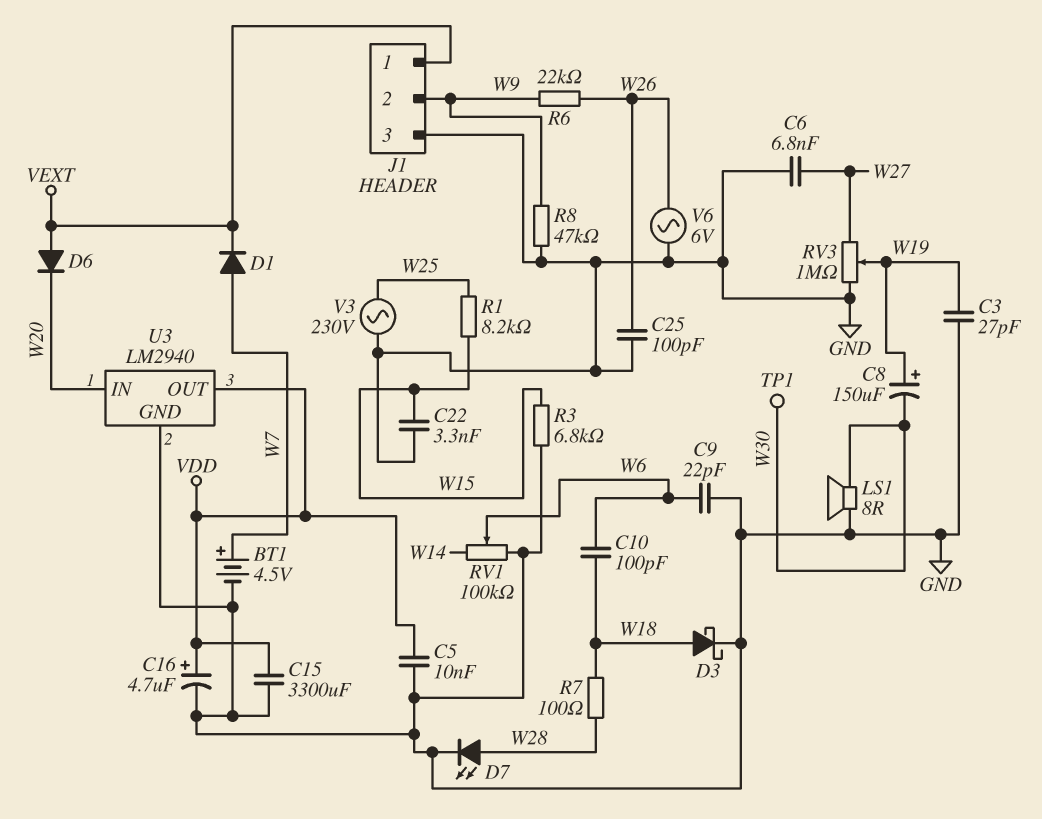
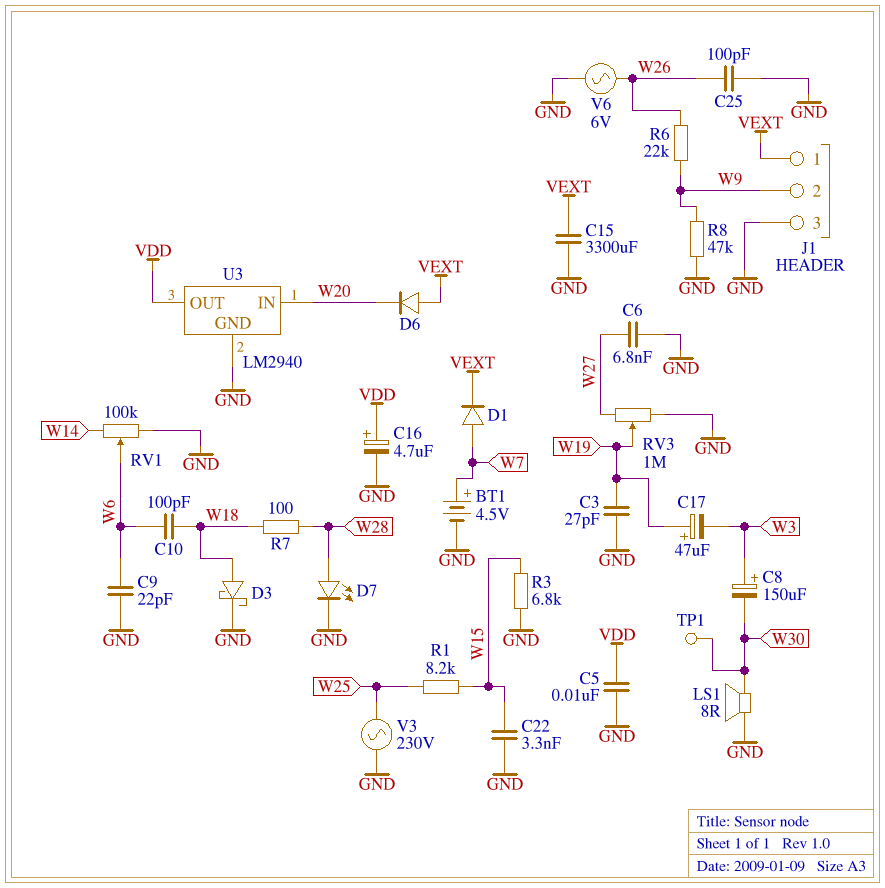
C8: 150uF (plus W19, minus W30) -> 150uF (plus W3, minus W30)
C15: 3300uF (GND, VDD) -> 3300uF (GND, VEXT)
C17: none -> 47uF (plus W19, minus W3)

